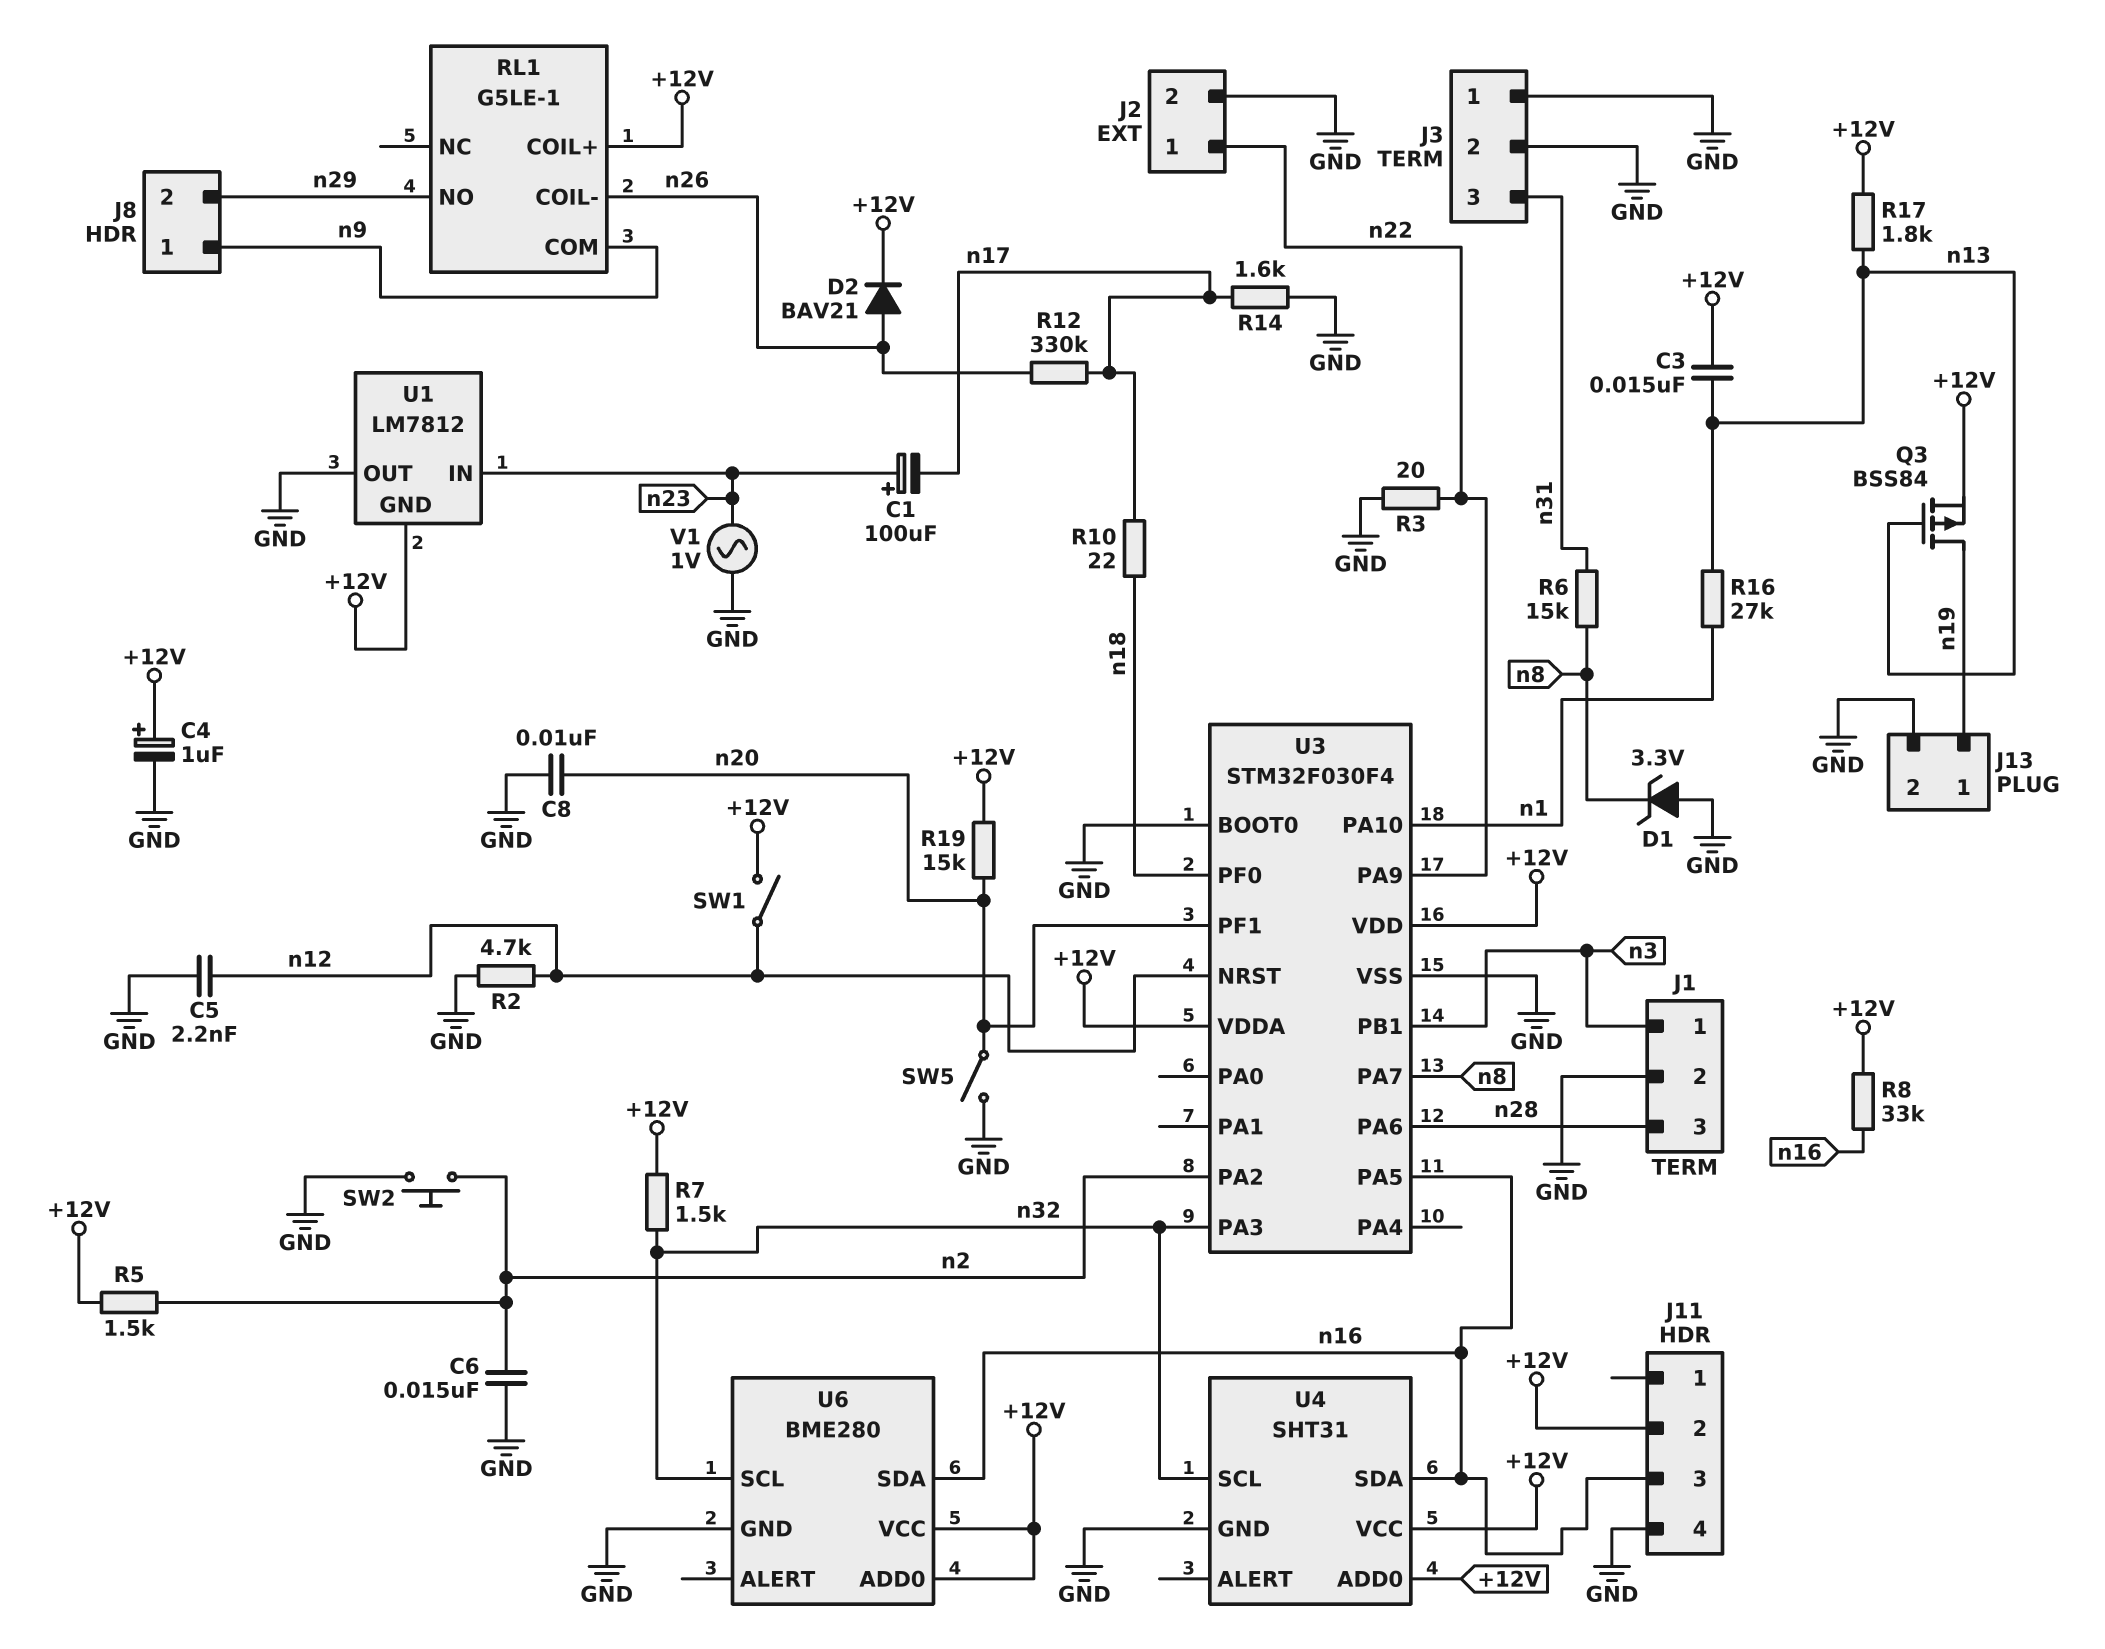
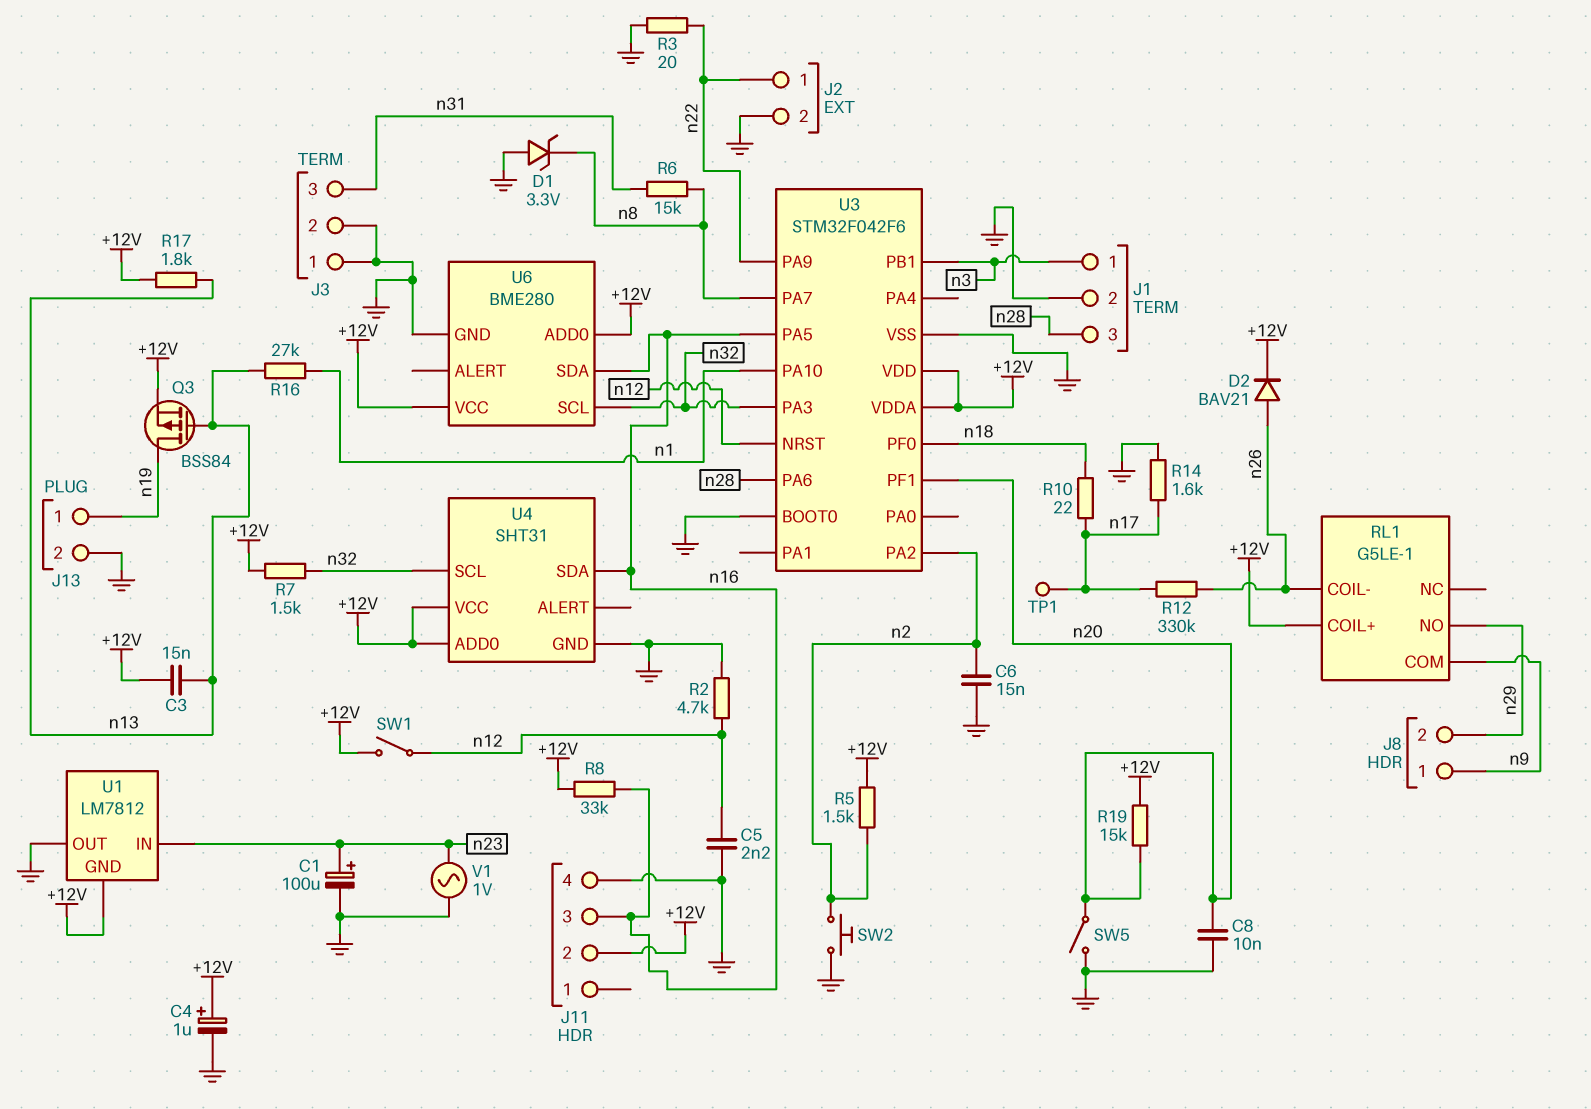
C1: 100uF (plus n23, minus n17) -> 100uF (plus n23, minus GND)
TP1: none -> test point (n17)
U3: STM32F030F4 -> STM32F042F6

